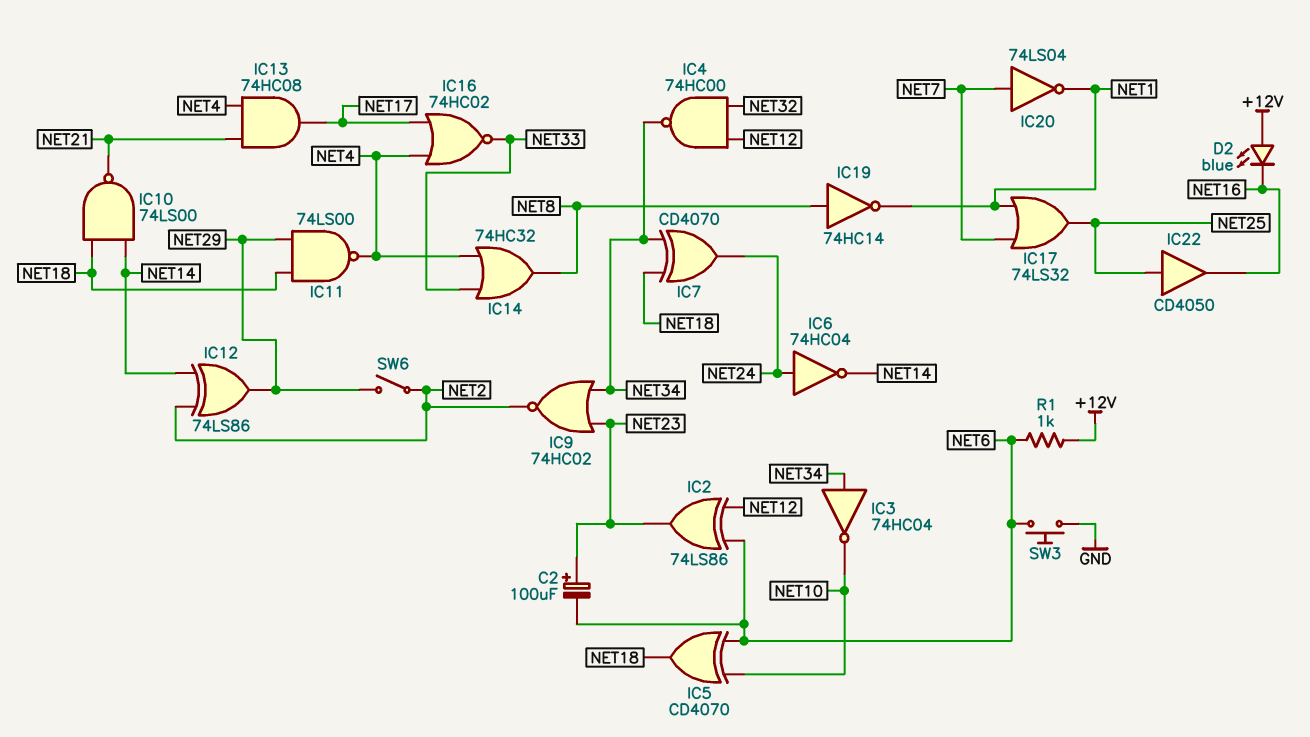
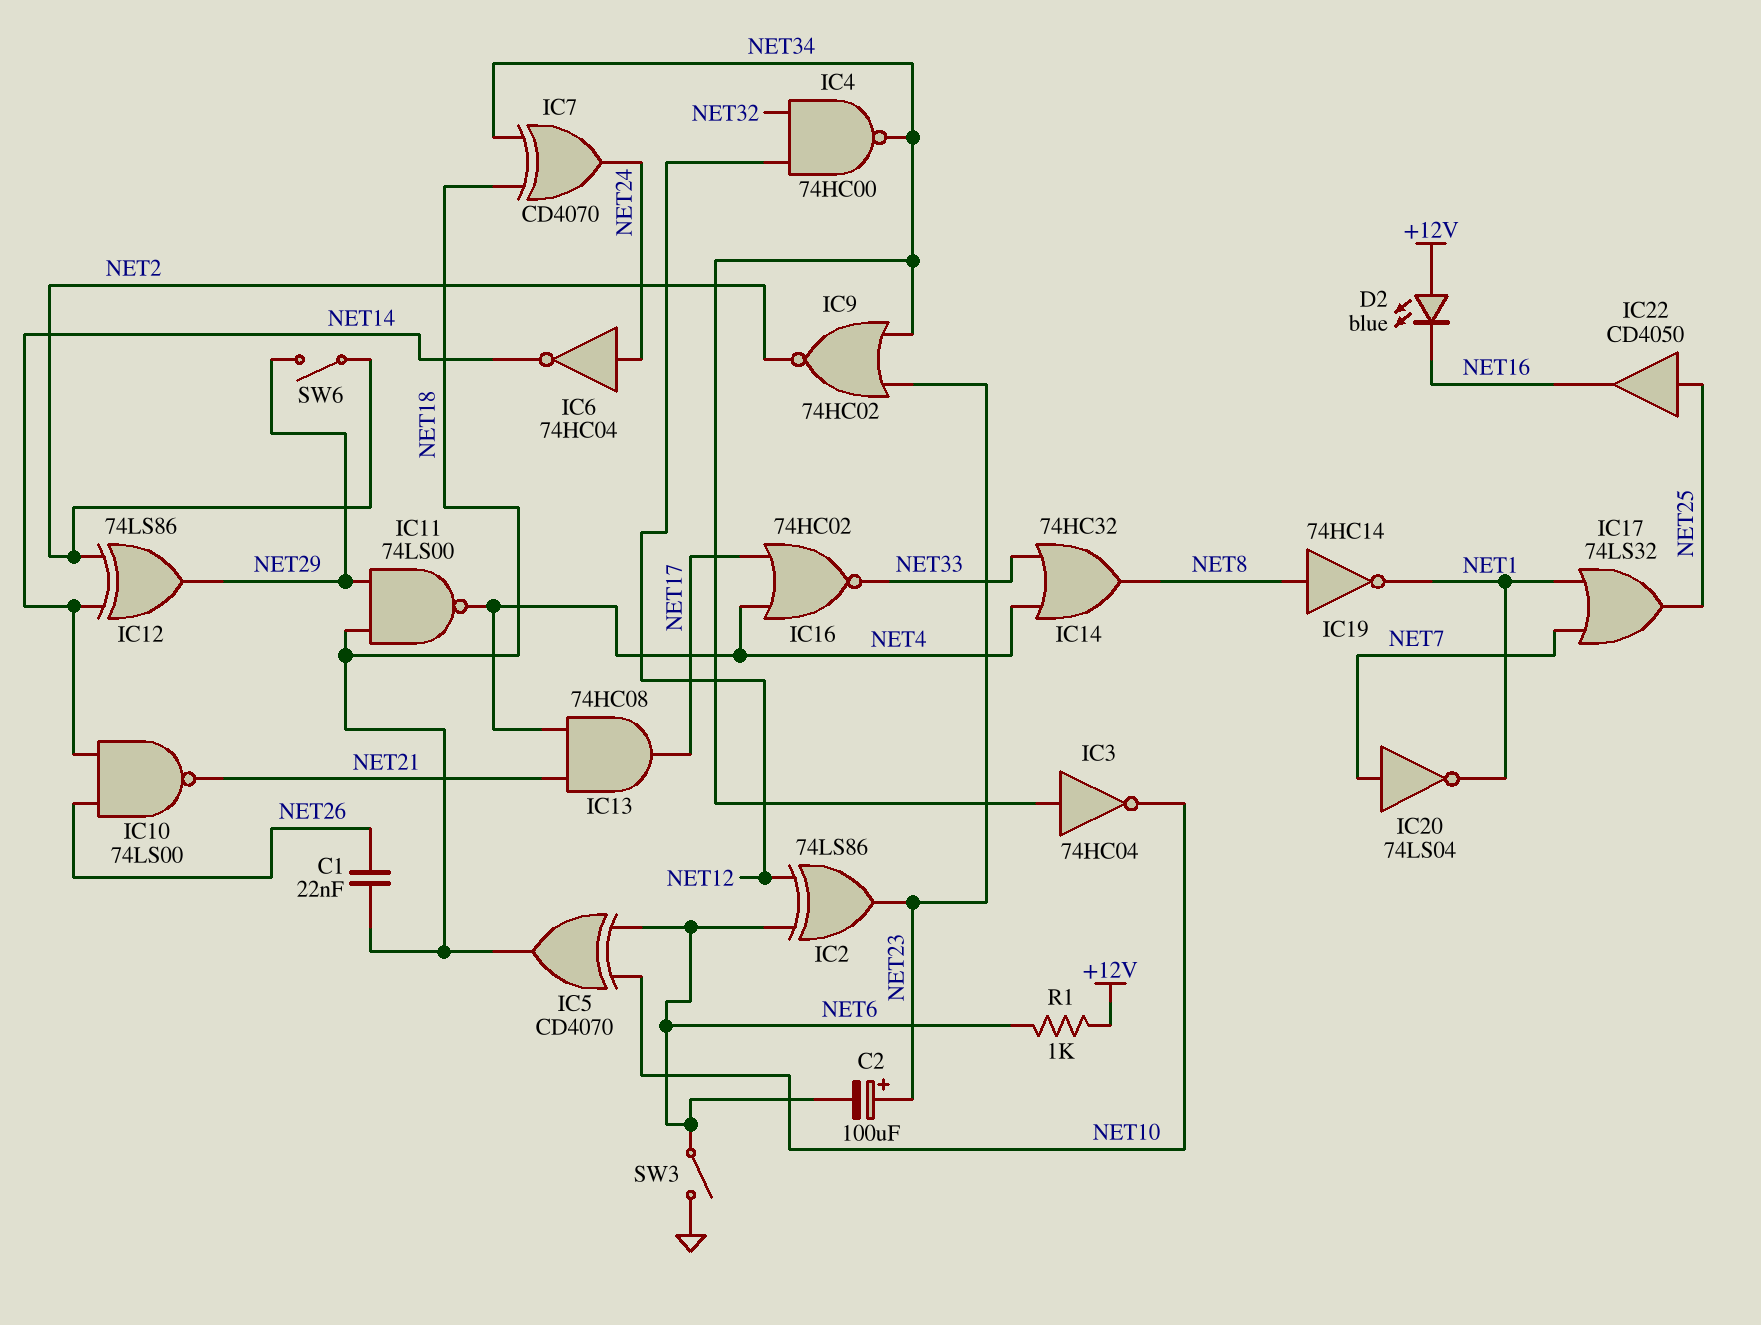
C1: none -> 22nF (NET18, NET26)
IC10: NAND 74LS00 (in NET14, in NET18, out NET21) -> NAND 74LS00 (in NET14, in NET26, out NET21)
SW3: button (GND, NET6) -> switch (GND, NET6)

